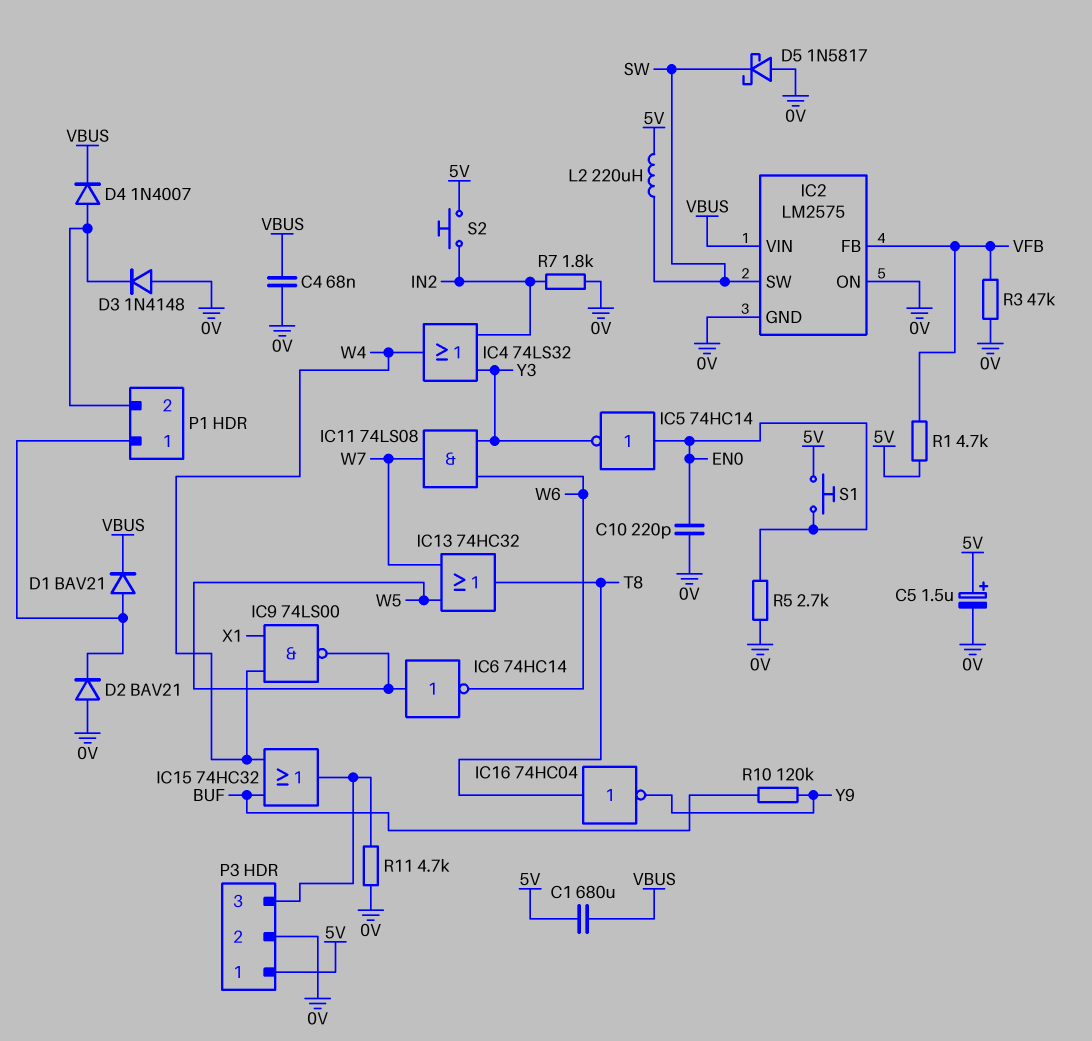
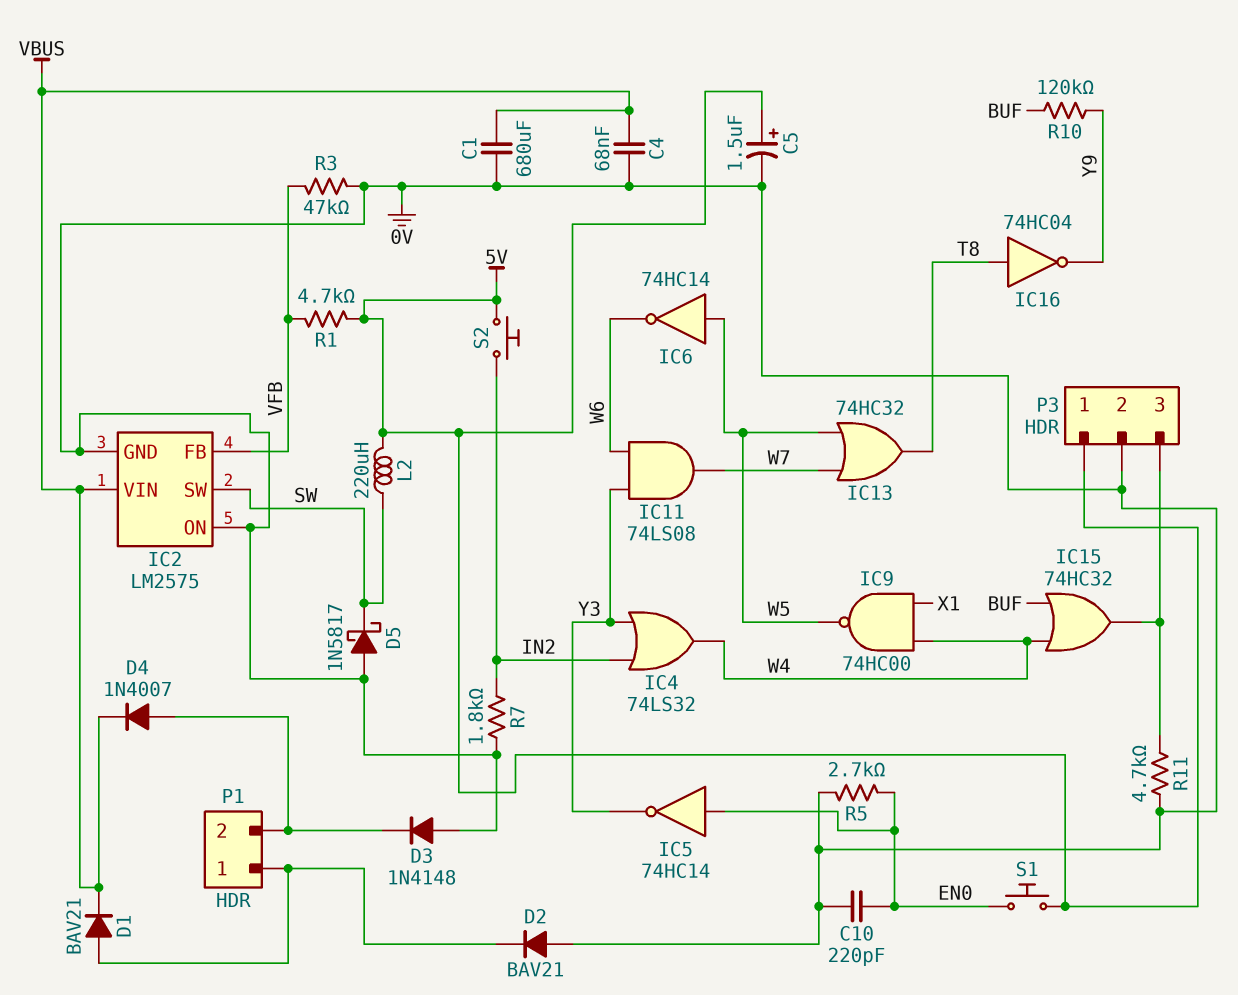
C1: 680uF (5V, VBUS) -> 680uF (0V, VBUS)
IC9: NAND 74LS00 (in W4, in X1, out W5) -> NAND 74HC00 (in W4, in X1, out W5)

